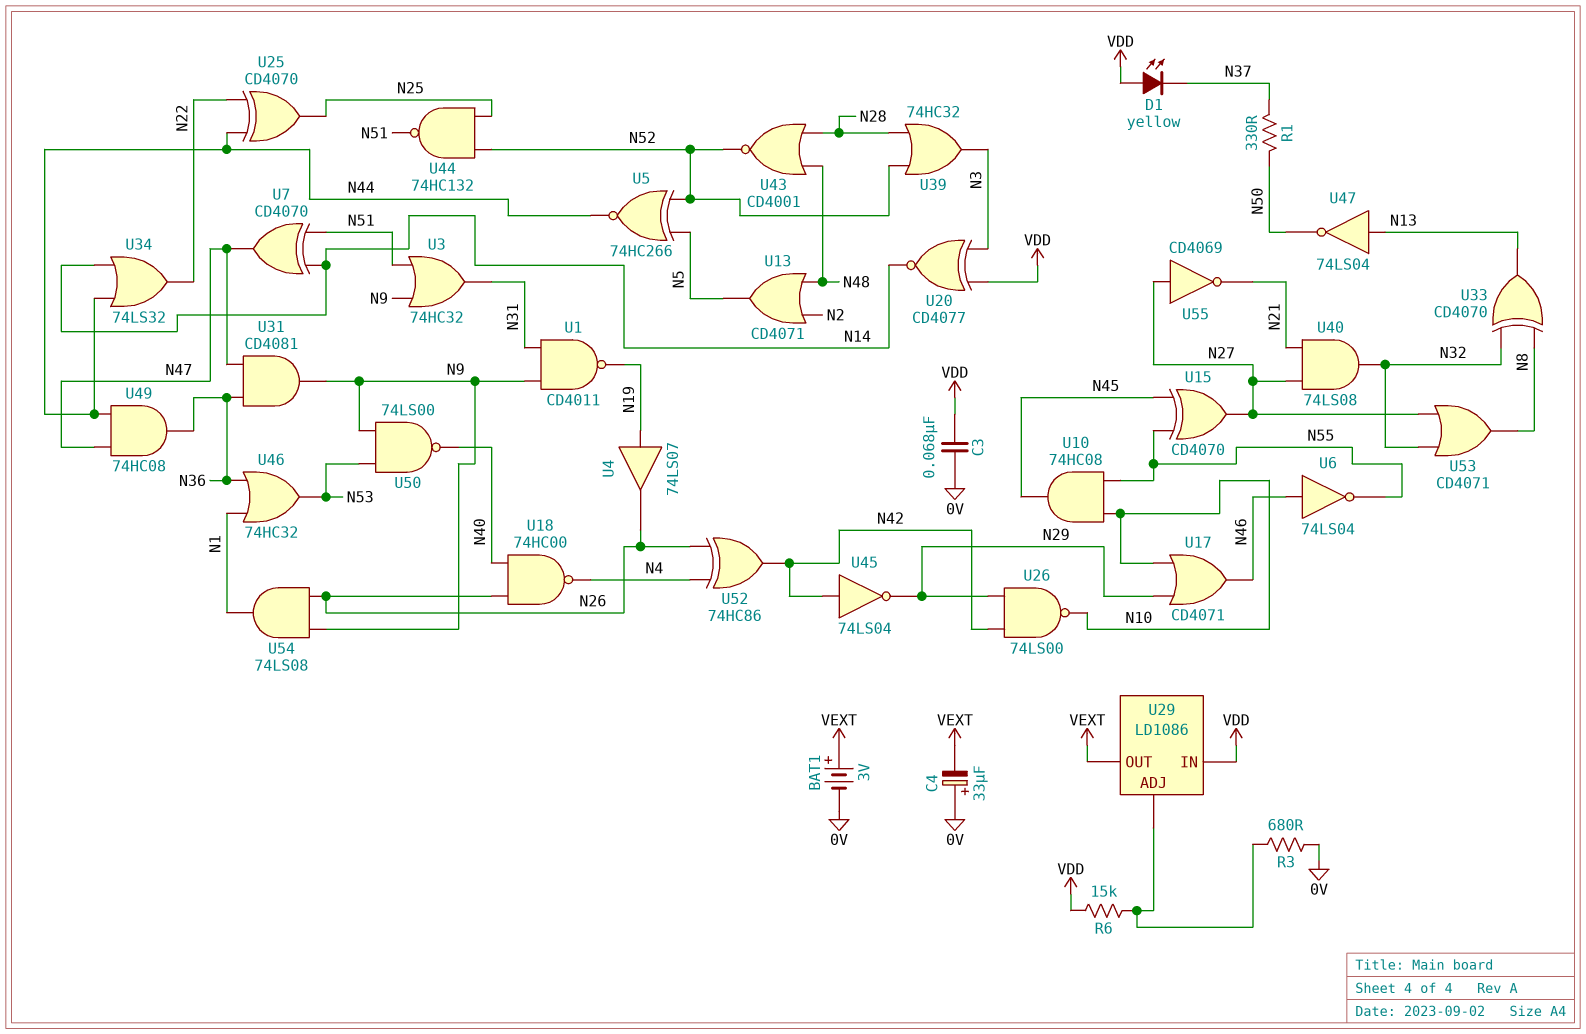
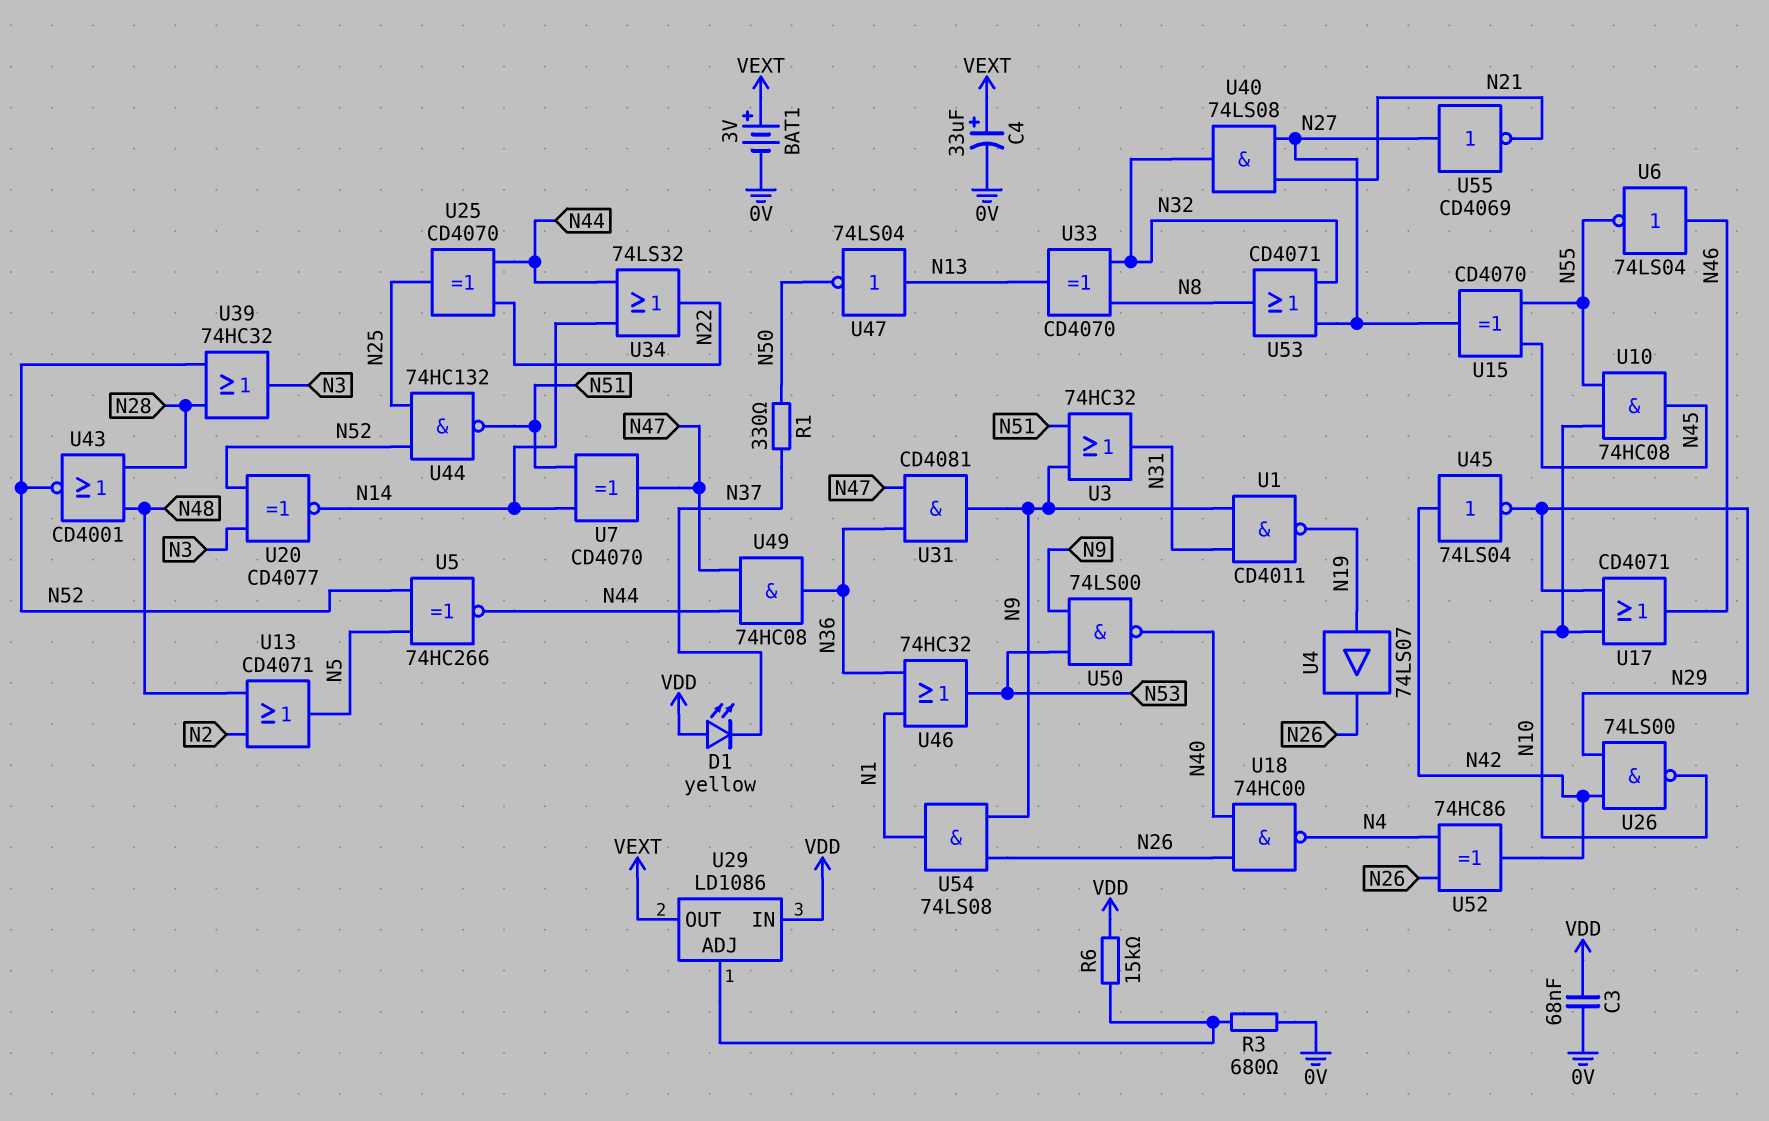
C4: 33uF (plus 0V, minus VEXT) -> 33uF (plus VEXT, minus 0V)
U20: XNOR CD4077 (in N3, in VDD, out N14) -> XNOR CD4077 (in N3, in N52, out N14)

